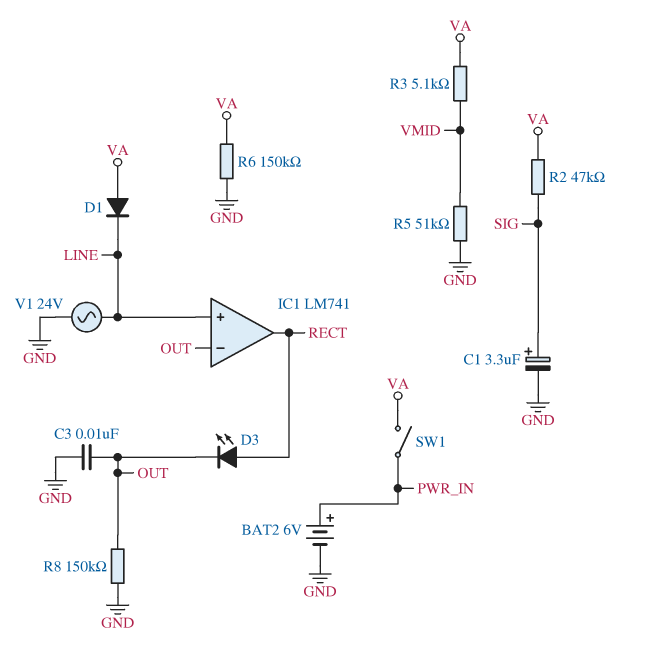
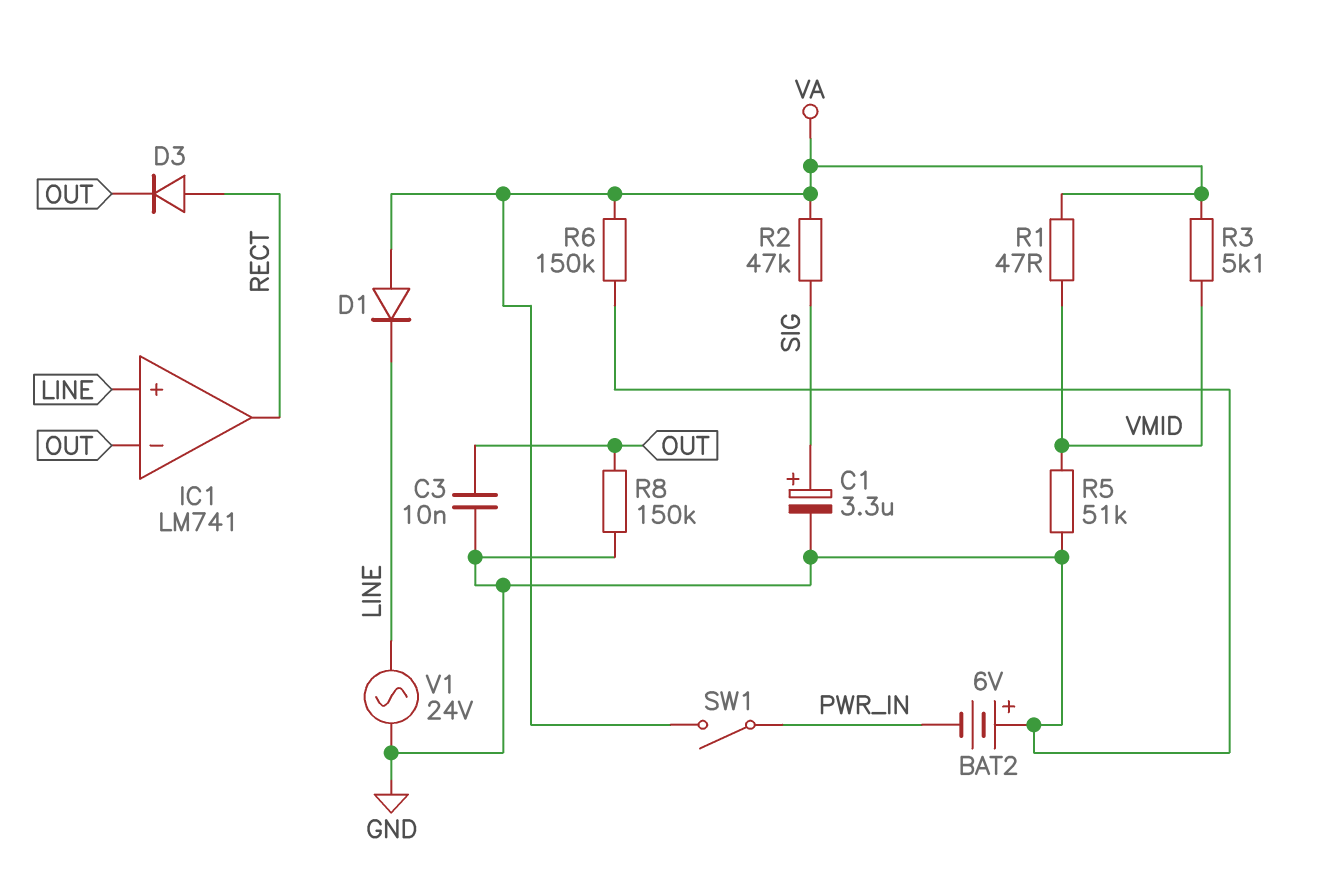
BAT2: 6V (plus PWR_IN, minus GND) -> 6V (plus GND, minus PWR_IN)
D3: LED (A RECT, K OUT) -> diode (A RECT, K OUT)
R1: none -> 47 (VA, VMID)

